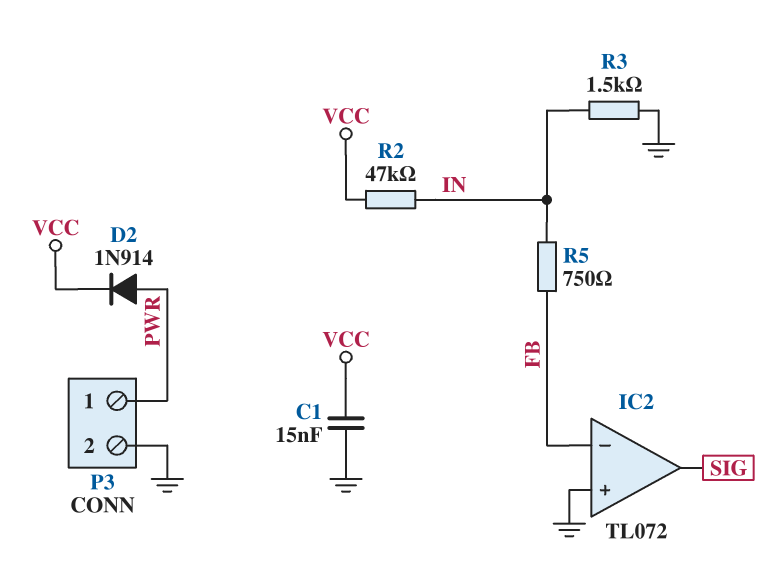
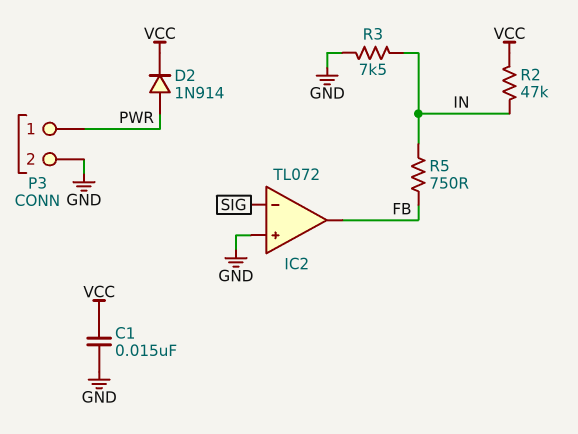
IC2 pin in-: FB -> SIG
IC2 pin out: SIG -> FB
R3: 1.5k (GND, IN) -> 7.5k (GND, IN)

